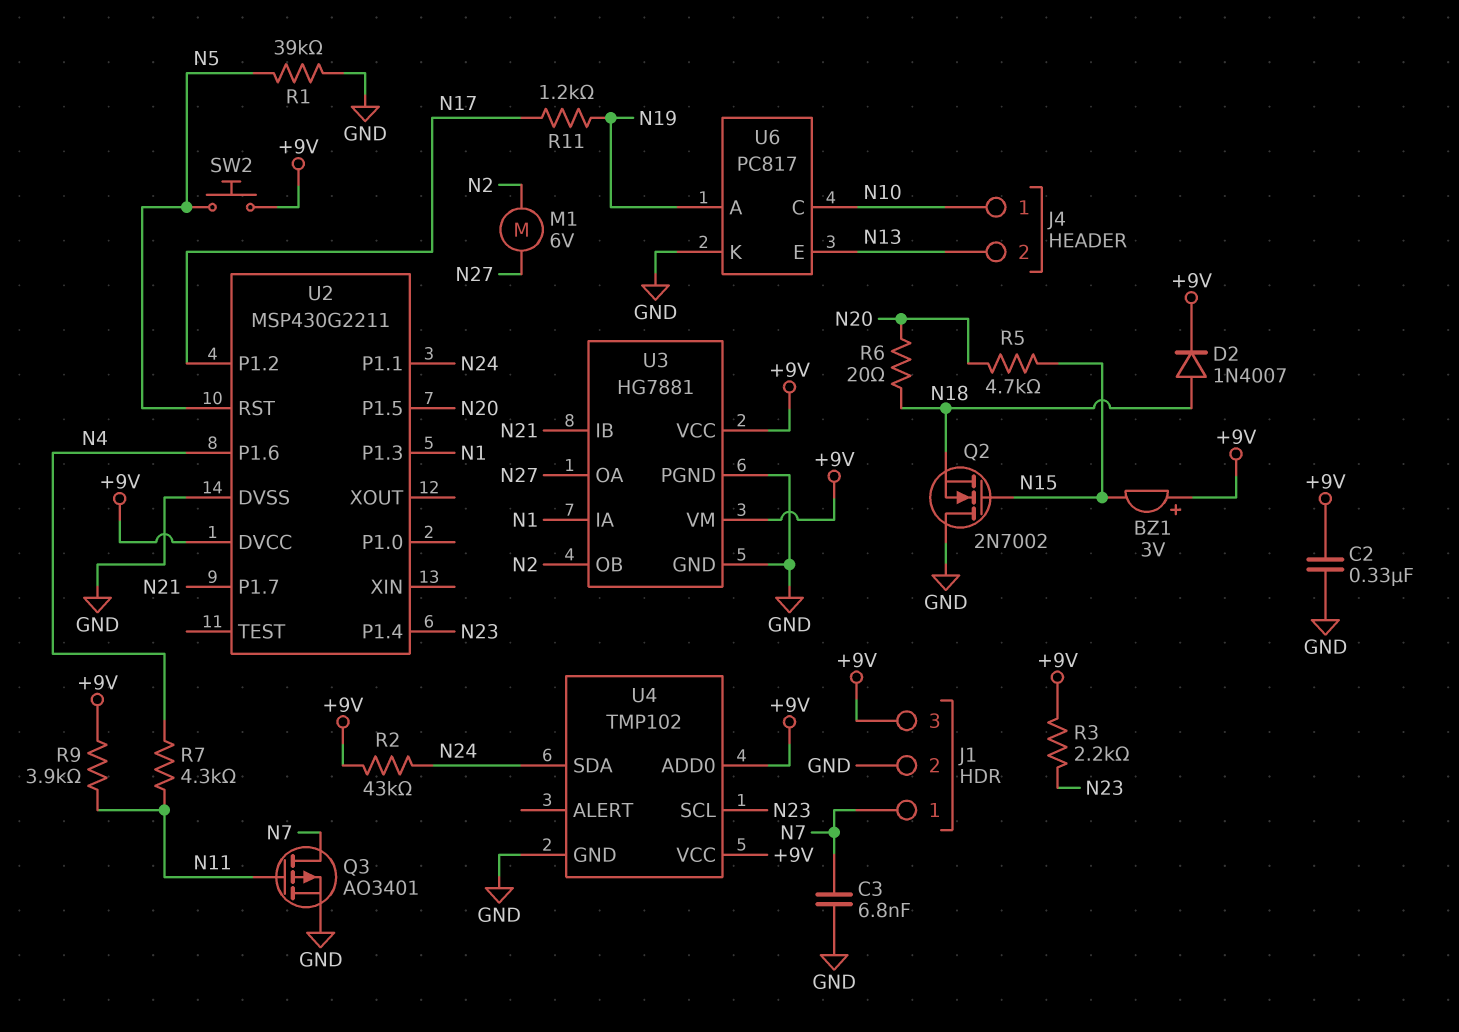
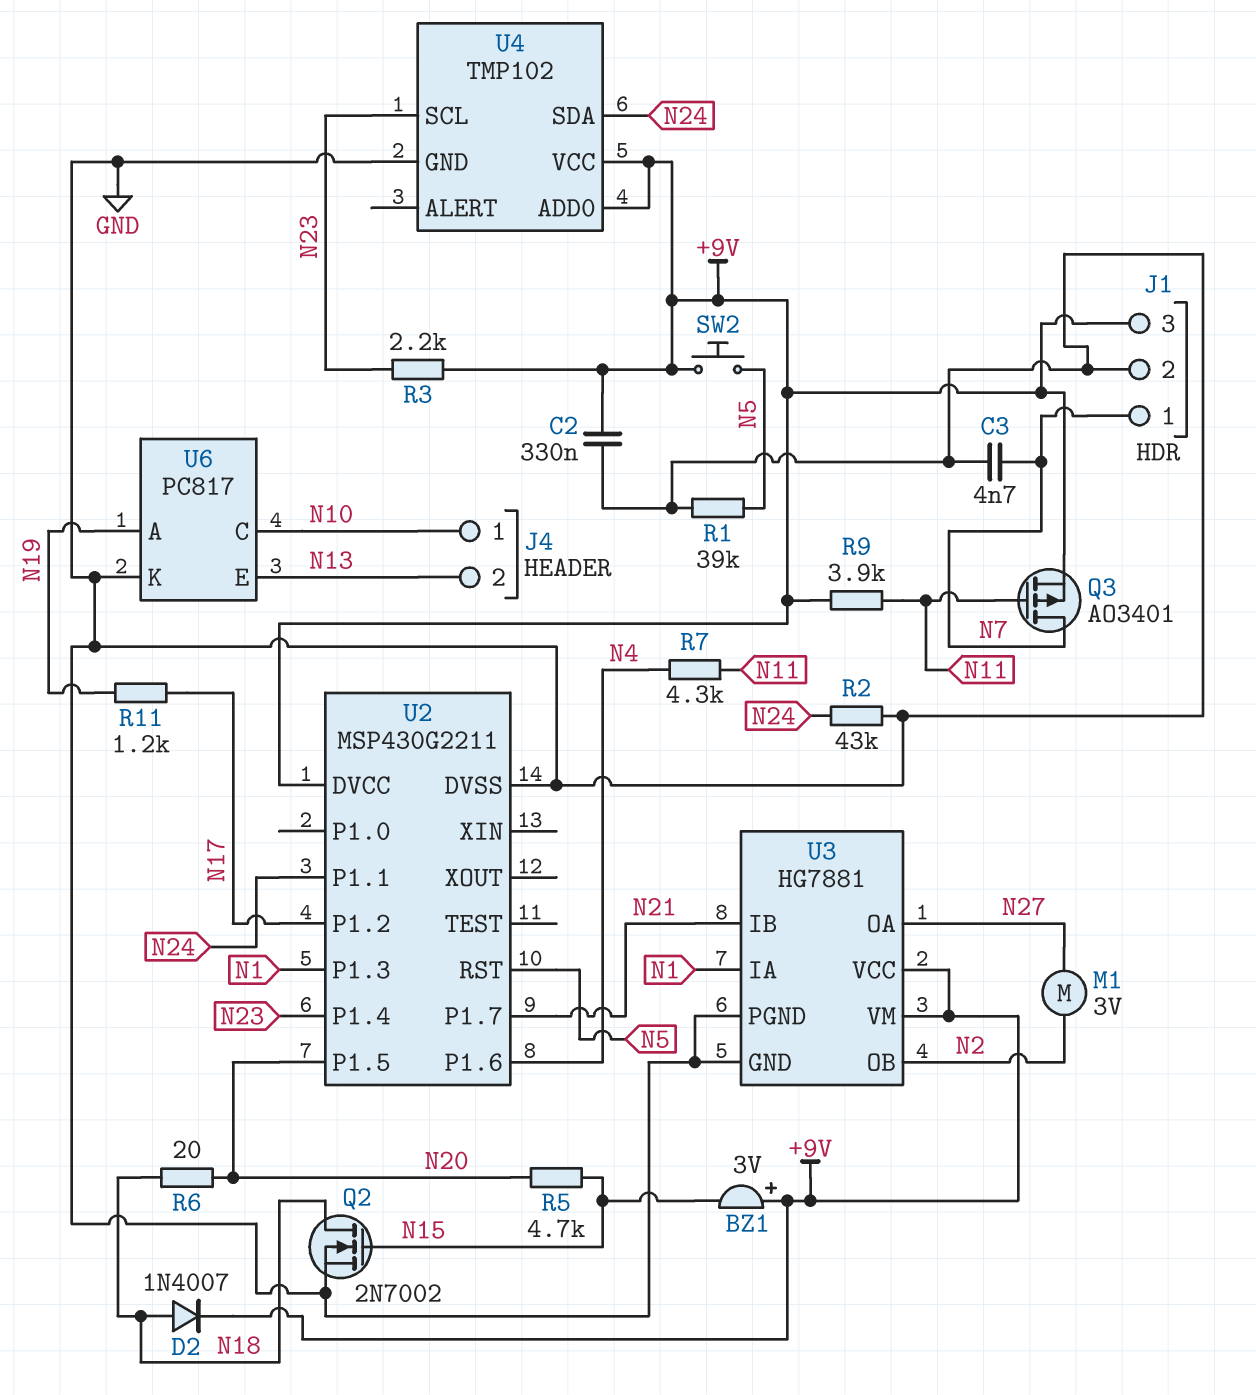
C3: 6.8nF (GND, N7) -> 4.7nF (GND, N7)
M1: motor 6V (N2, N27) -> motor 3V (N2, N27)
Q2: NMOS 2N7002 (G N15, D GND, S N18) -> NMOS 2N7002 (G N15, D N18, S GND)
Q3: PMOS AO3401 (G N11, D N7, S GND) -> PMOS AO3401 (G N11, D N7, S +9V)
R2: 43k (+9V, N24) -> 43k (GND, N24)

